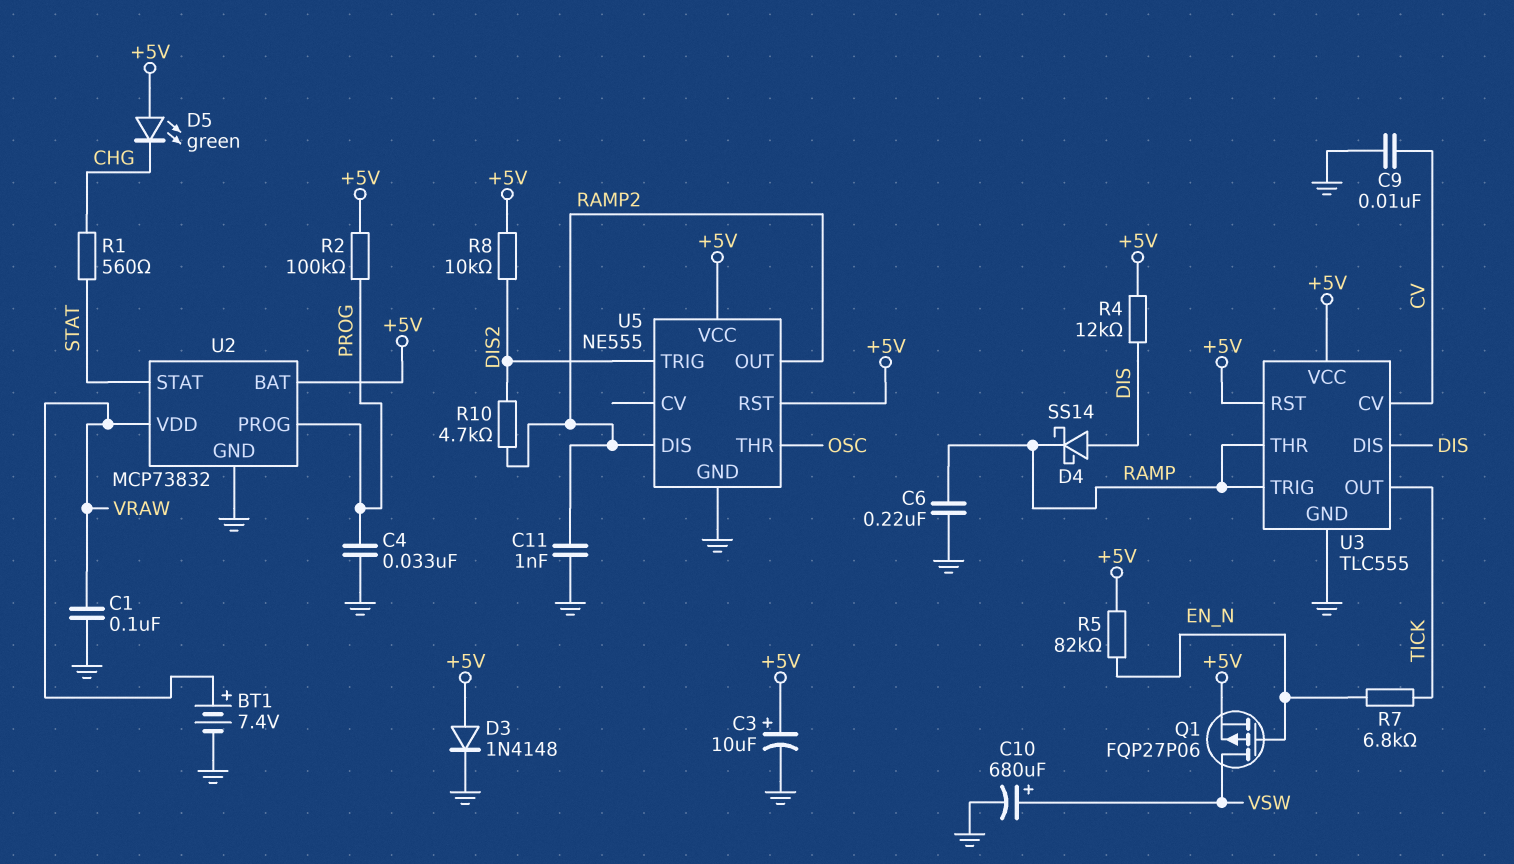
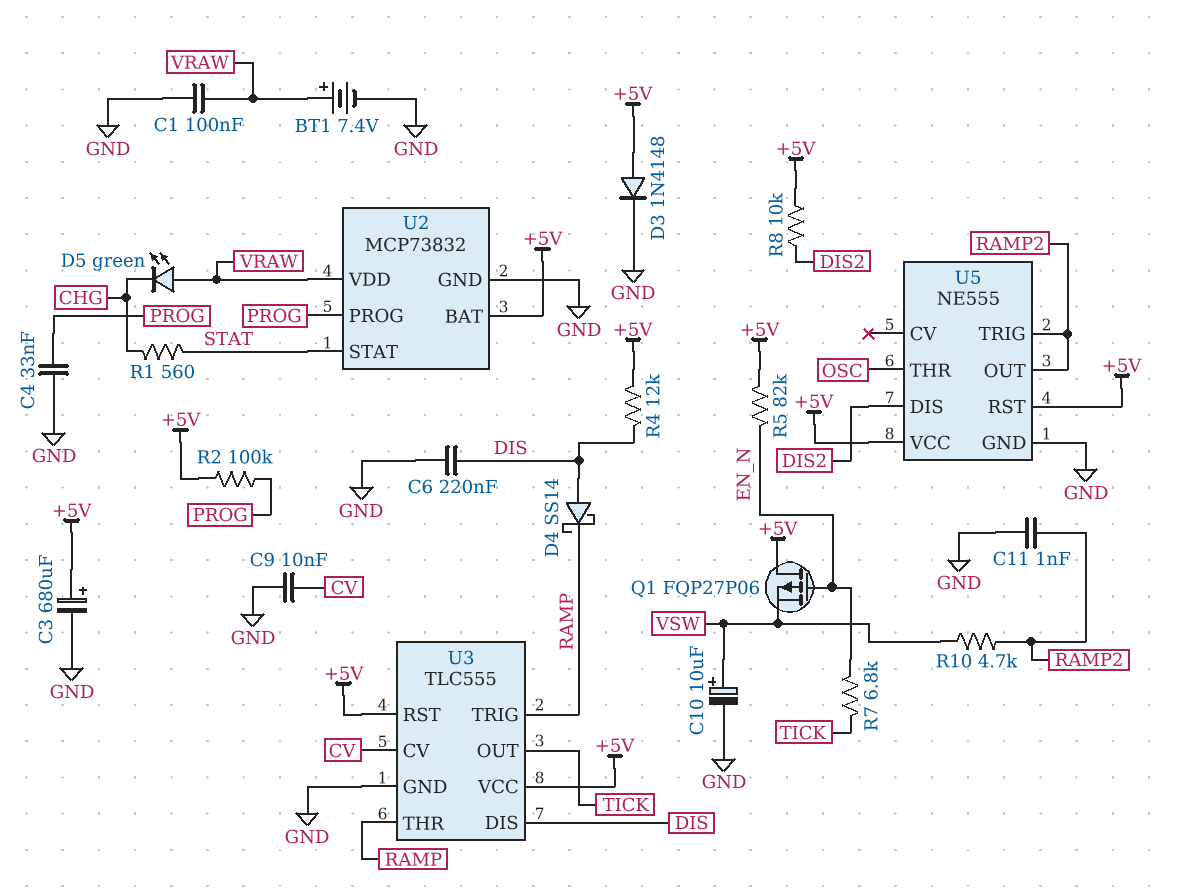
C3: 10uF (plus +5V, minus GND) -> 680uF (plus +5V, minus GND)
C6: 220nF (GND, RAMP) -> 220nF (DIS, GND)
C10: 680uF (plus VSW, minus GND) -> 10uF (plus VSW, minus GND)
D5: LED green (A +5V, K CHG) -> LED green (A VRAW, K CHG)
Q1: PMOS FQP27P06 (G EN_N, D VSW, S +5V) -> PMOS FQP27P06 (G EN_N, D +5V, S VSW)
R10: 4.7k (DIS2, RAMP2) -> 4.7k (RAMP2, VSW)
U5 pin DIS: RAMP2 -> DIS2
U5 pin TRIG: DIS2 -> RAMP2

